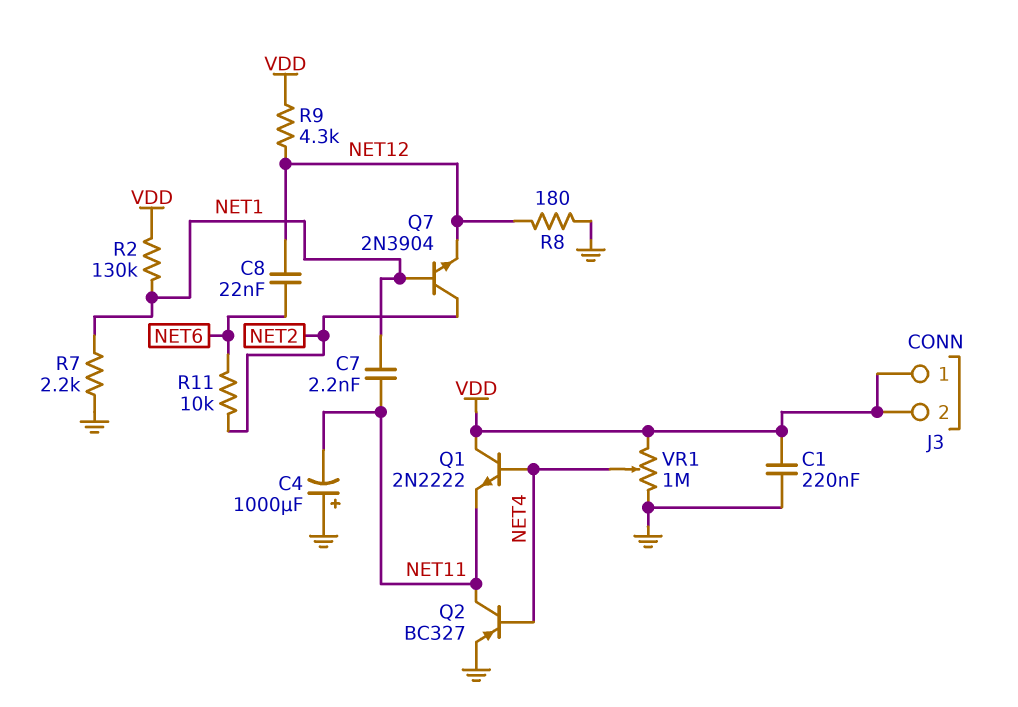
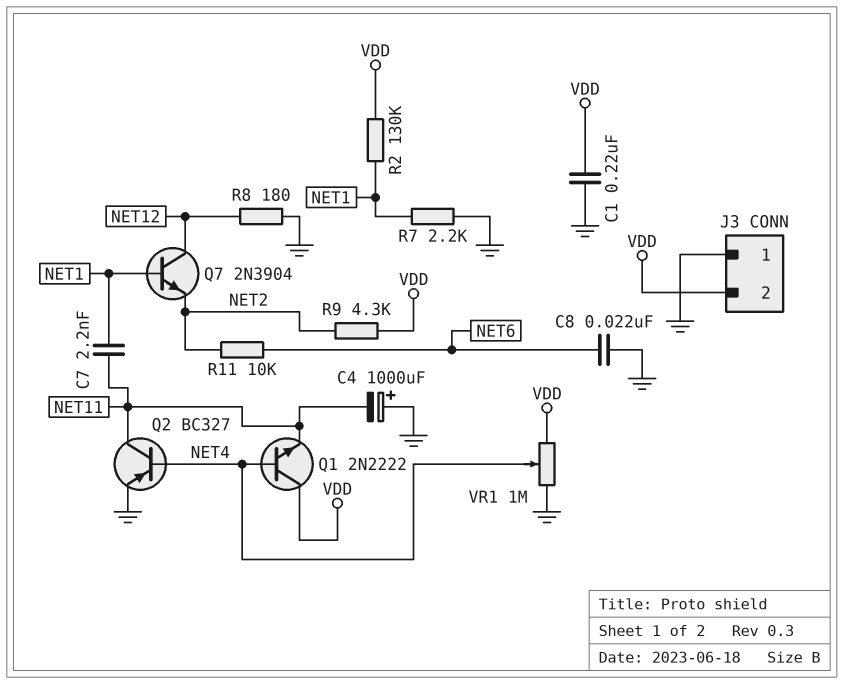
C8: 22nF (NET6, NET12) -> 22nF (GND, NET6)
J3 pin 1: VDD -> GND
Q7: NPN 2N3904 (B NET1, C NET2, E NET12) -> NPN 2N3904 (B NET1, C NET12, E NET2)
R9: 4.3k (NET12, VDD) -> 4.3k (NET2, VDD)

